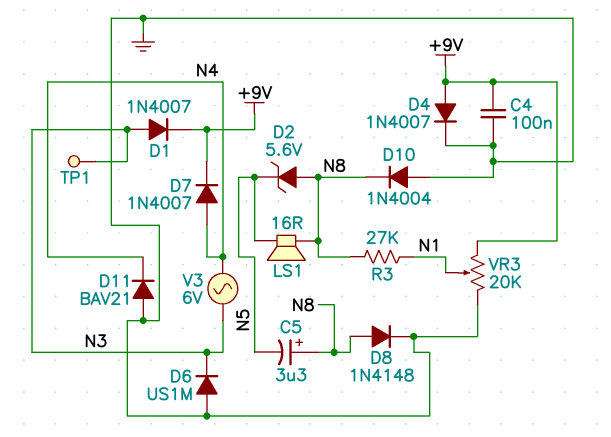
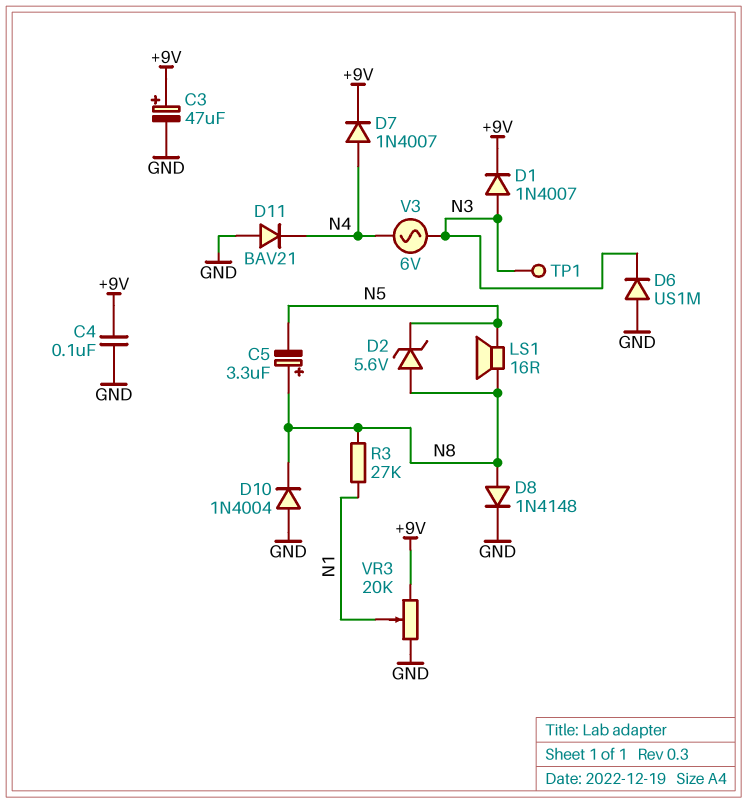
C3: none -> 47uF (plus +9V, minus GND)
D4: diode 1N4007 (A +9V, K GND) -> none

